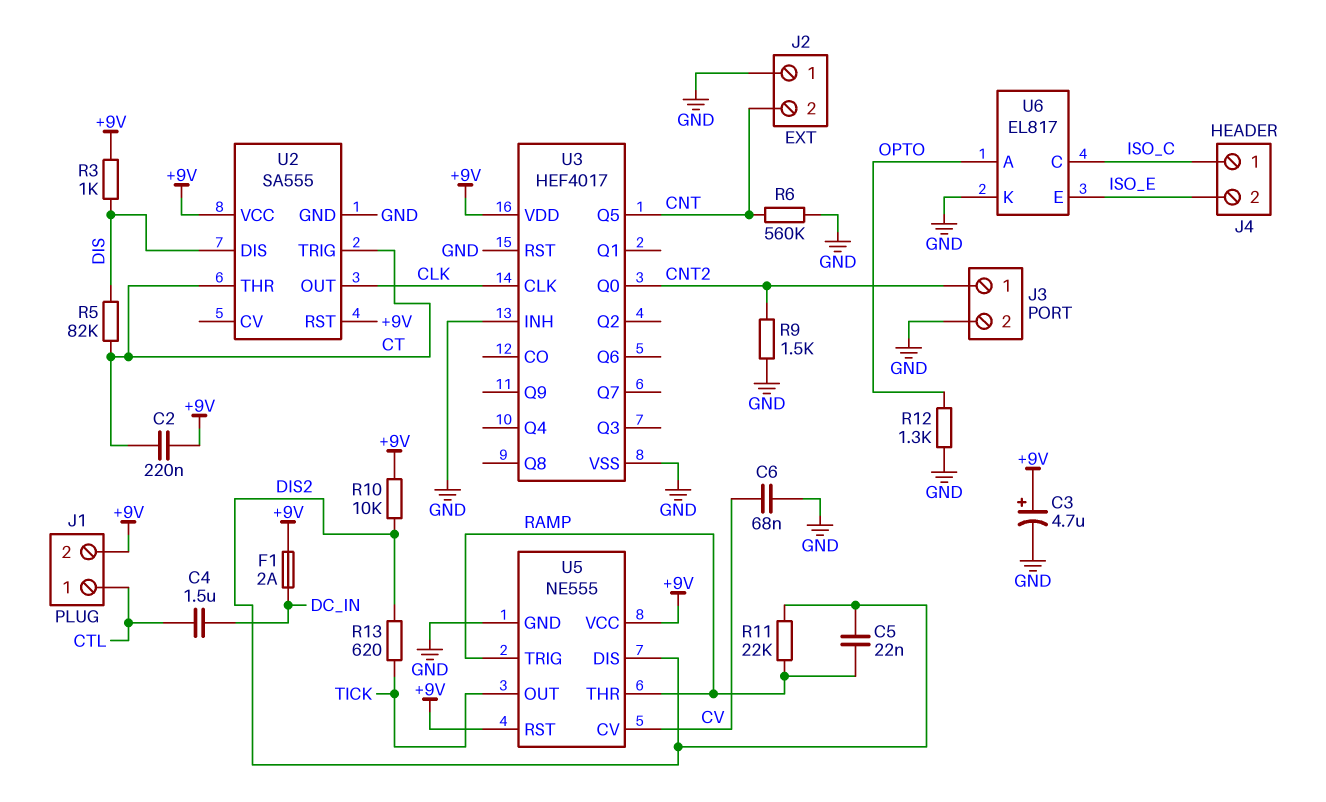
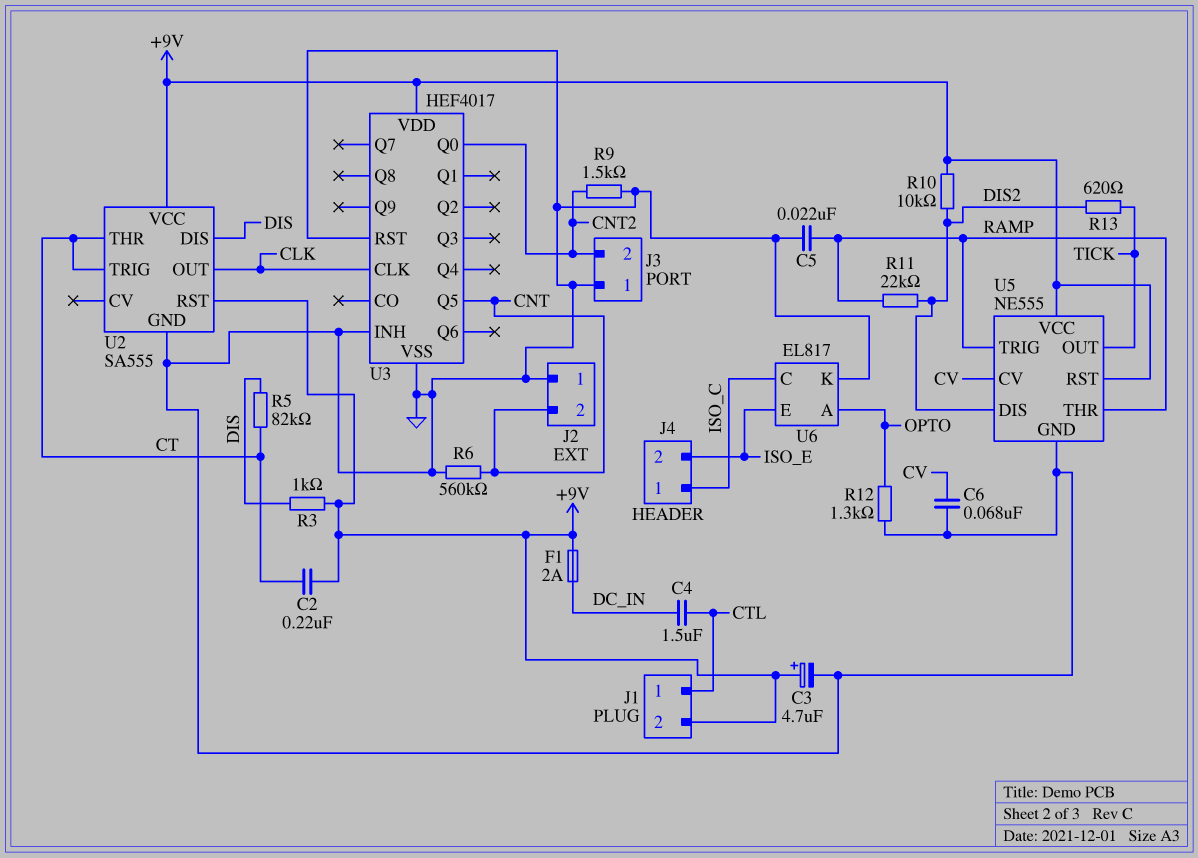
C5: 22nF (DIS2, RAMP) -> 22nF (GND, RAMP)
J3 pin 1: CNT2 -> GND
J3 pin 2: GND -> CNT2

